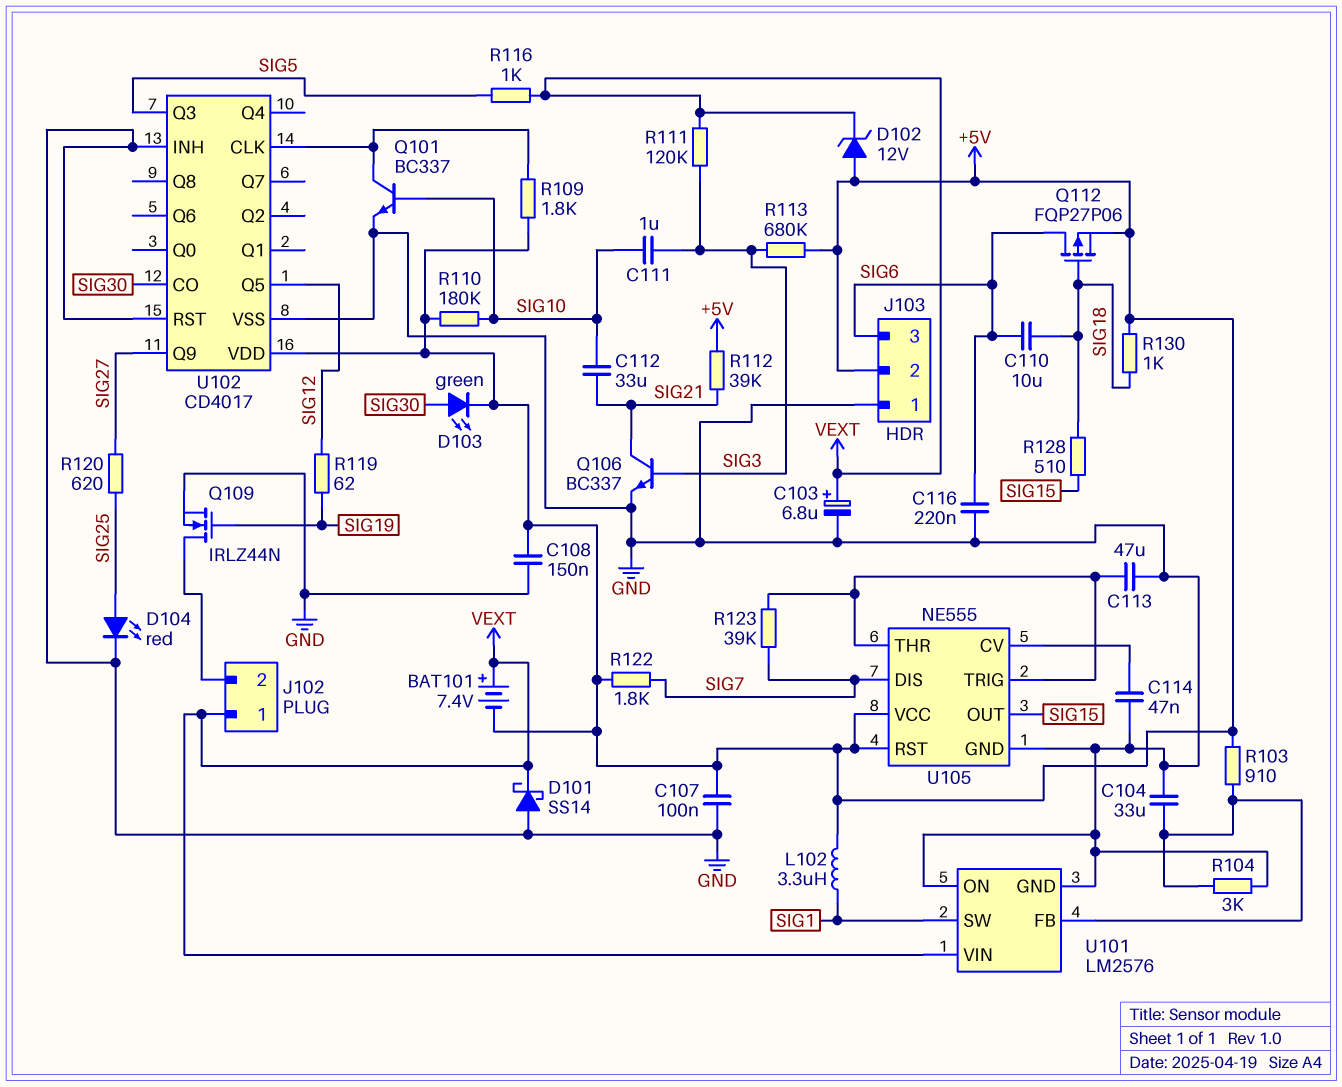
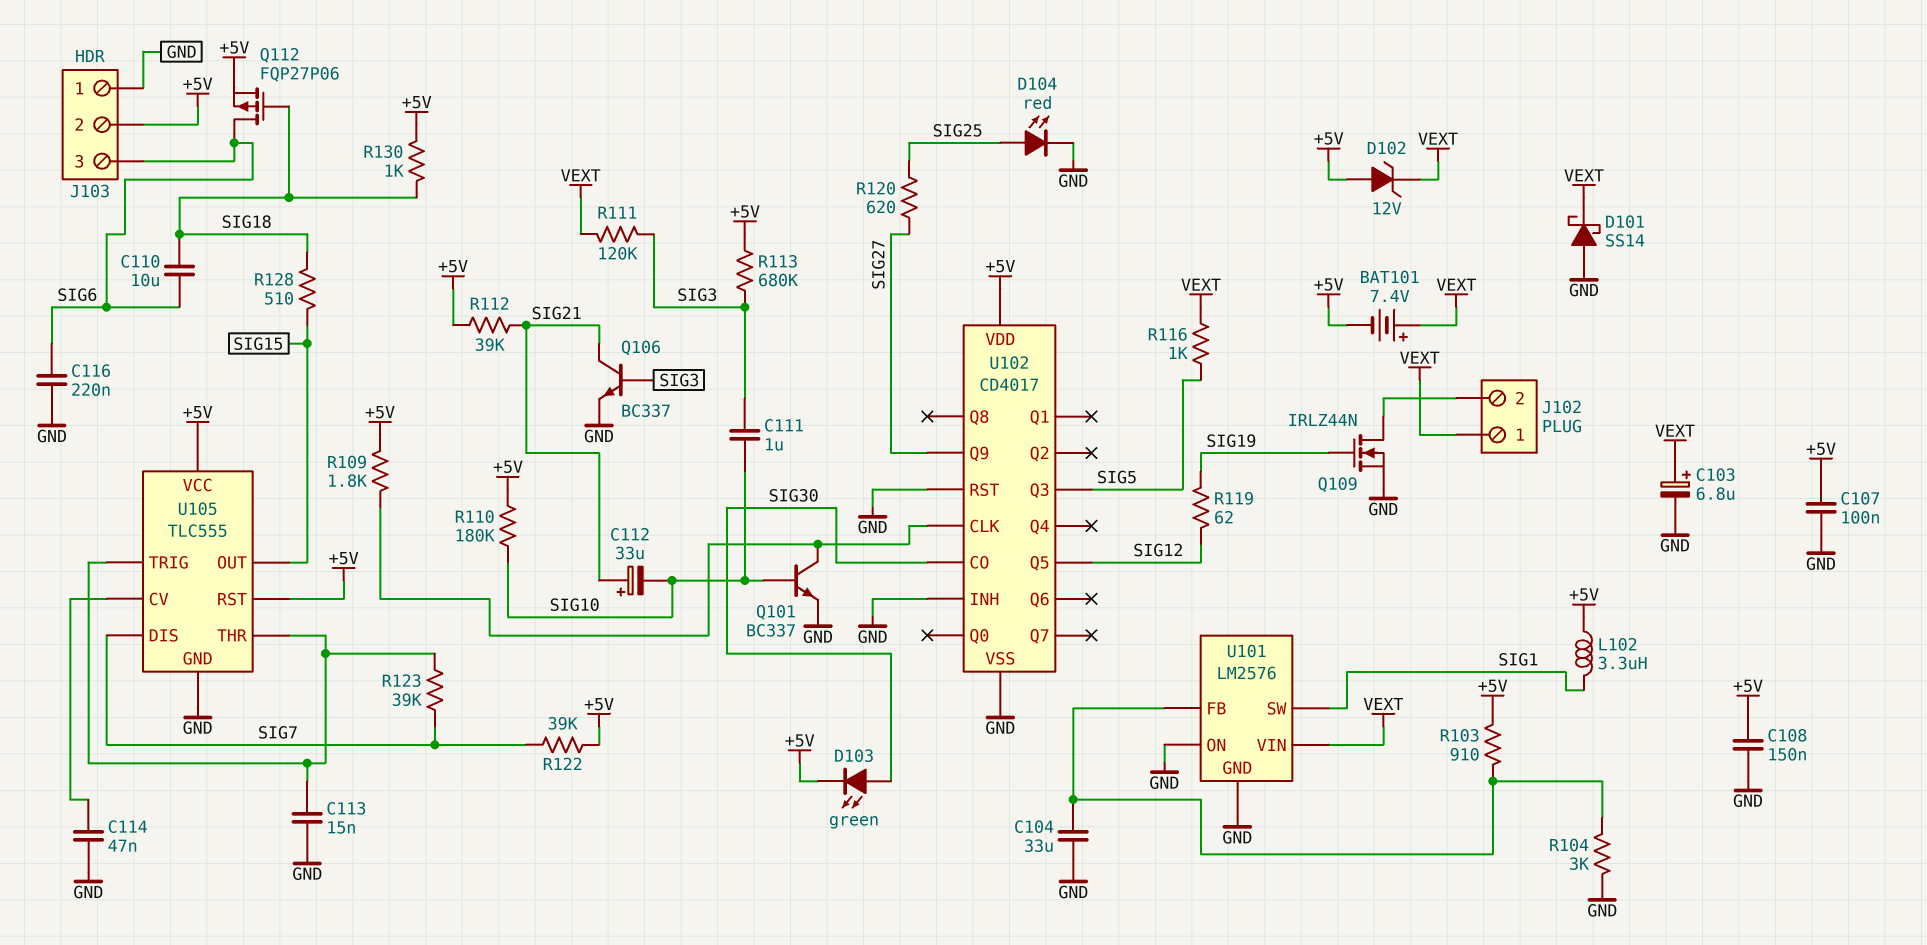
C112: 33uF (SIG10, SIG21) -> 33uF (plus SIG21, minus SIG10)
C113: 47uF (GND, U105/THR) -> 15nF (GND, U105/THR)
R122: 1.8k (+5V, SIG7) -> 39k (+5V, SIG7)
U105: NE555 -> TLC555

